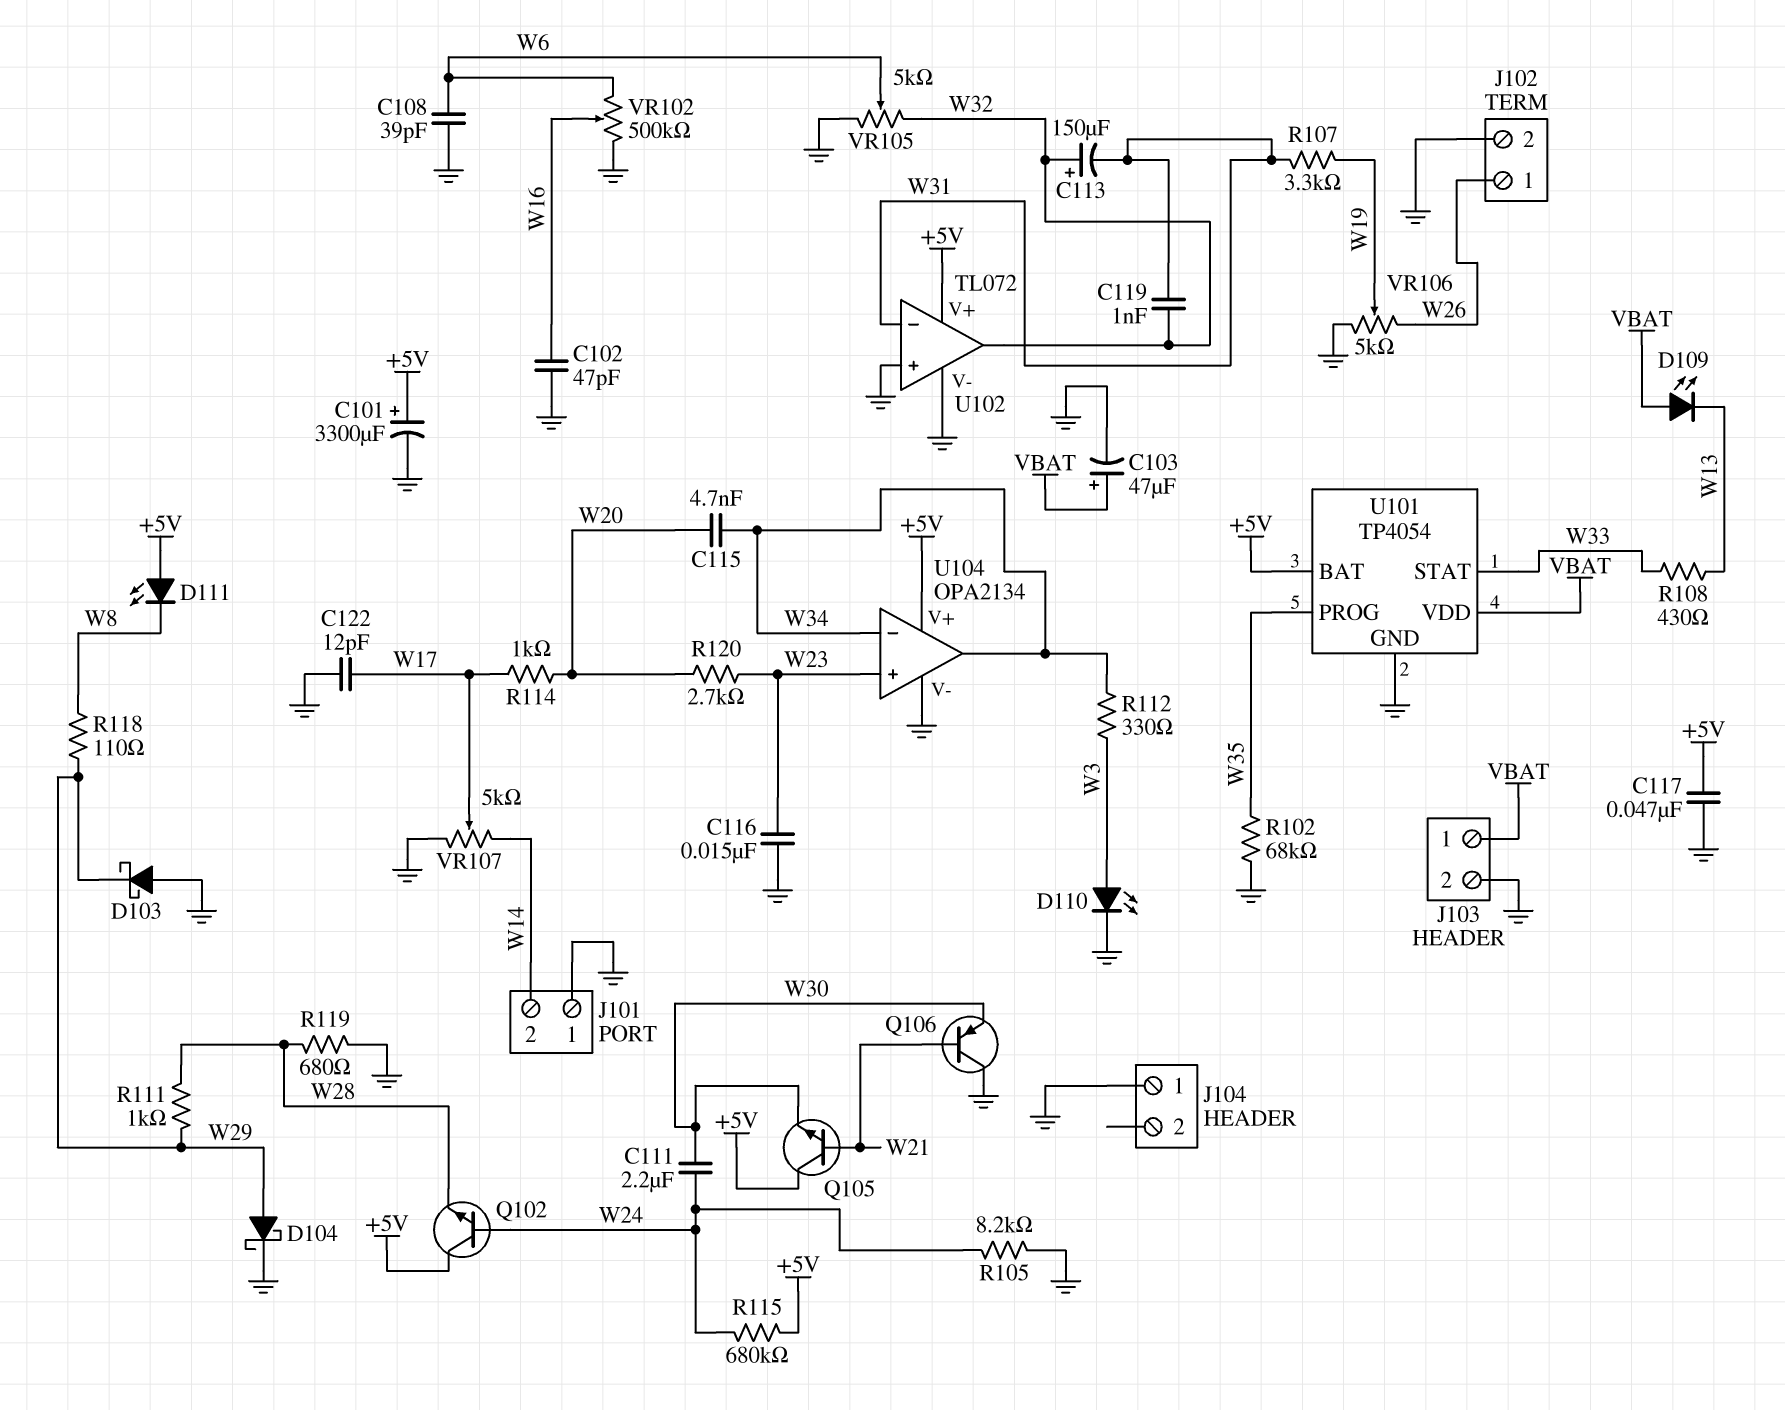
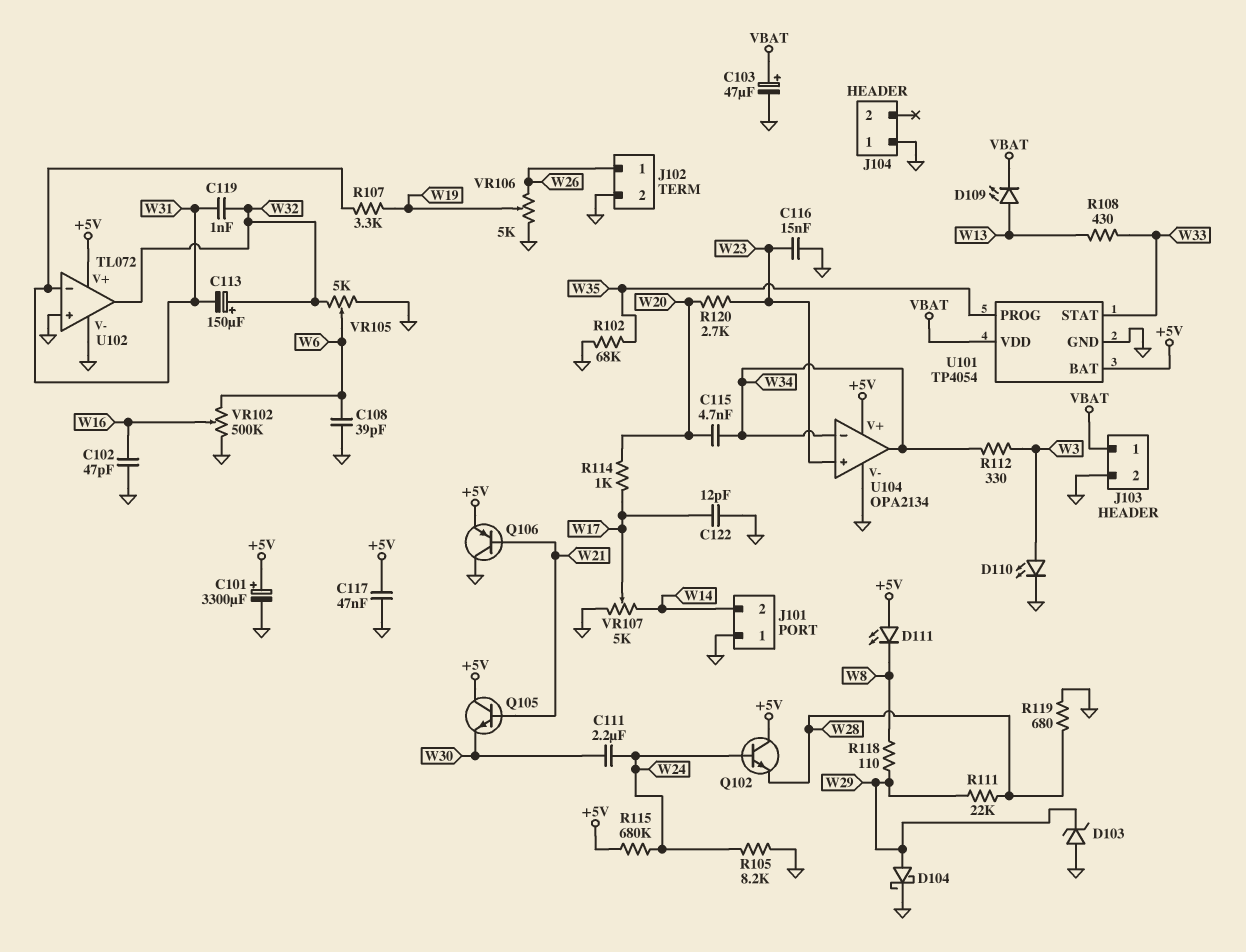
D103: schottky (A GND, K W29) -> zener (A GND, K W29)
D109: LED (A VBAT, K W13) -> LED (A W13, K VBAT)
Q106: PNP (B W21, C GND, E W30) -> PNP (B W21, C GND, E +5V)
R111: 1k (W28, W29) -> 22k (W28, W29)

